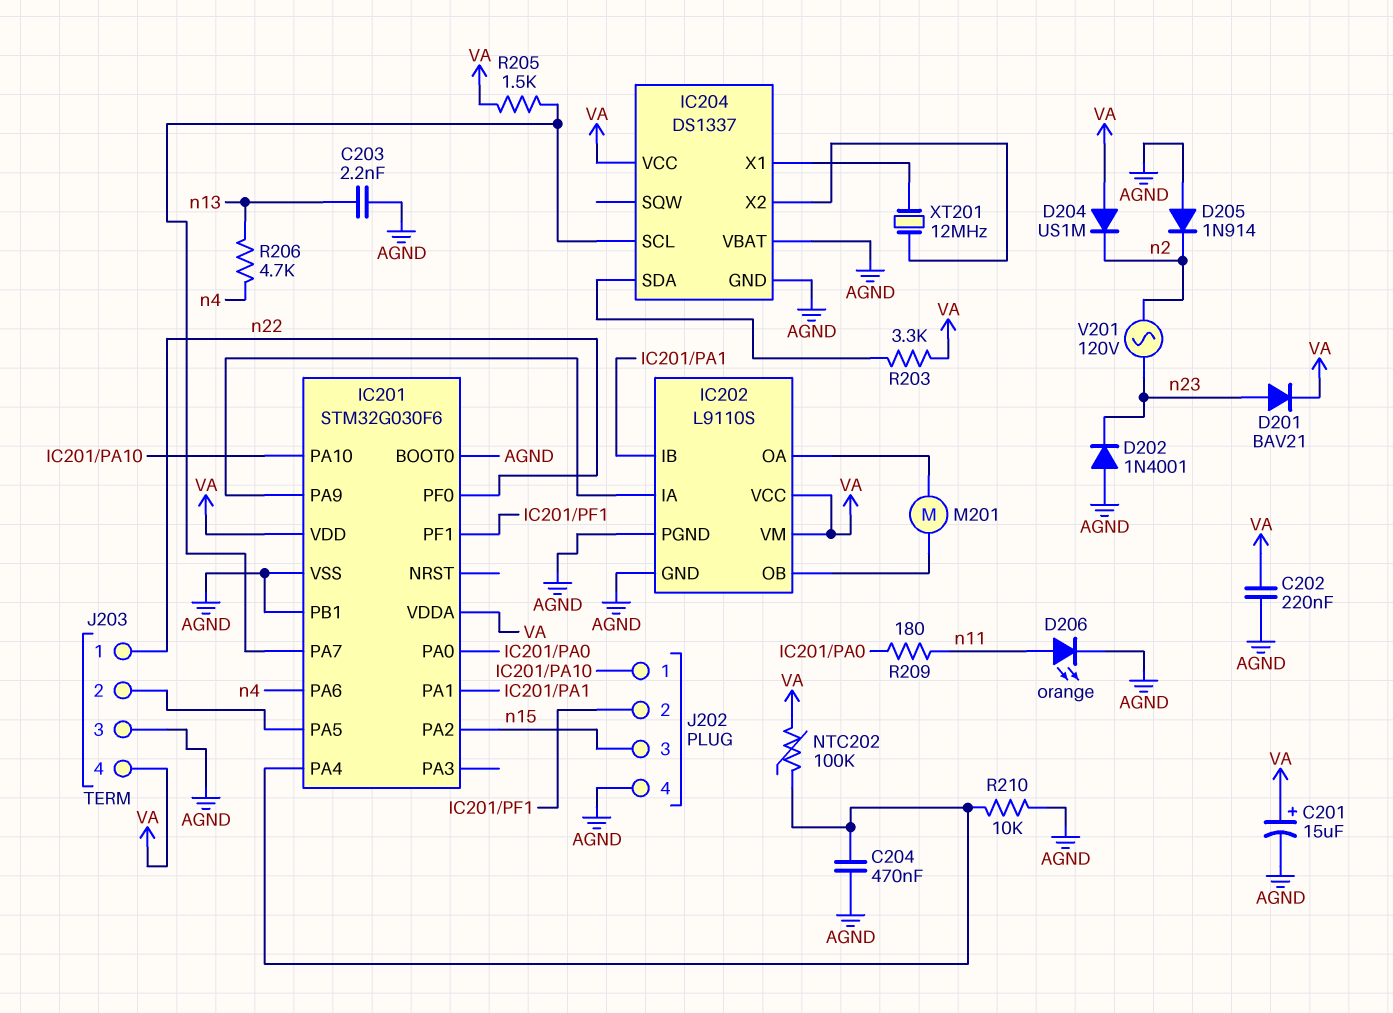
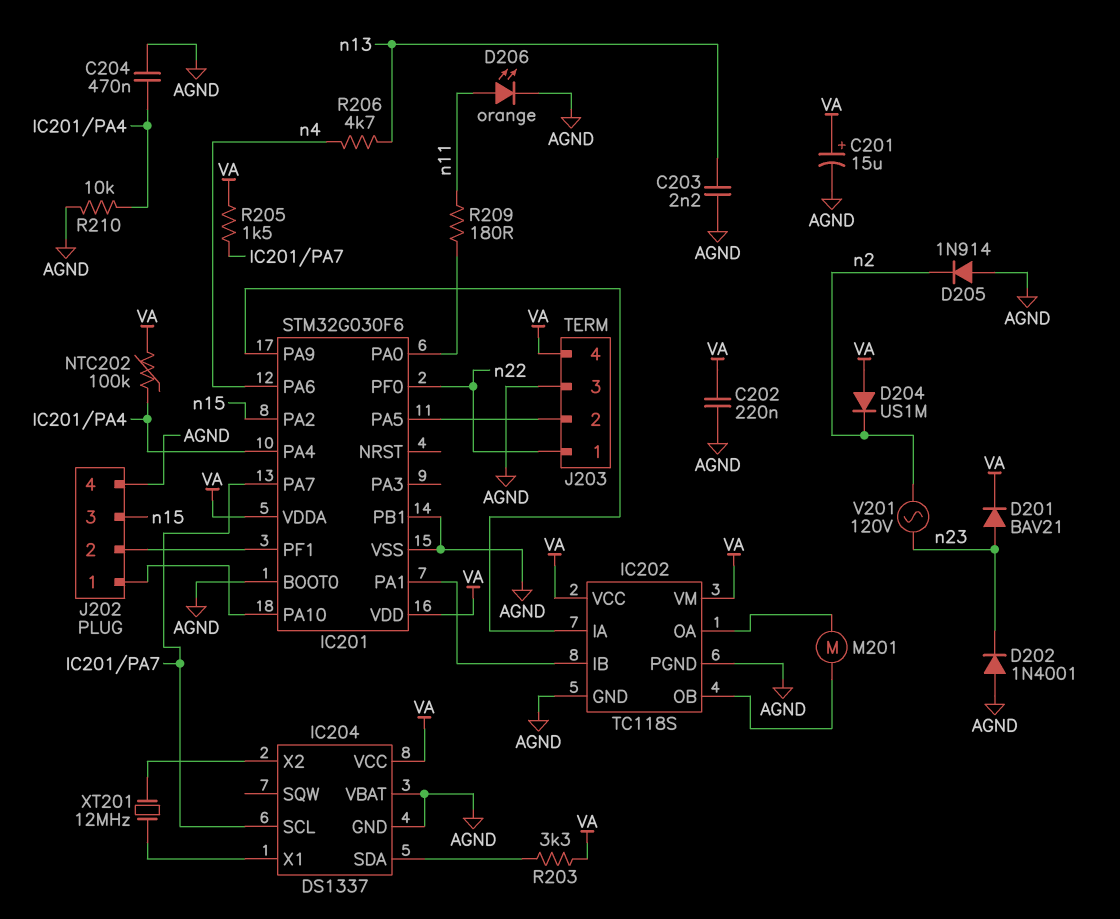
IC202: L9110S -> TC118S

